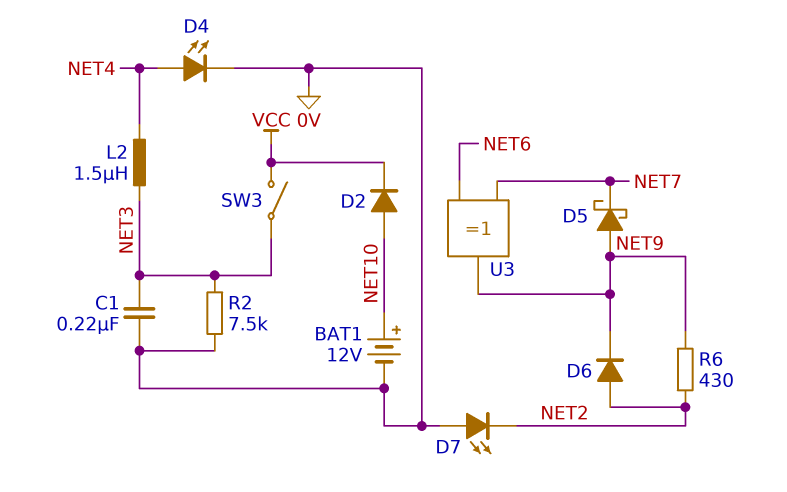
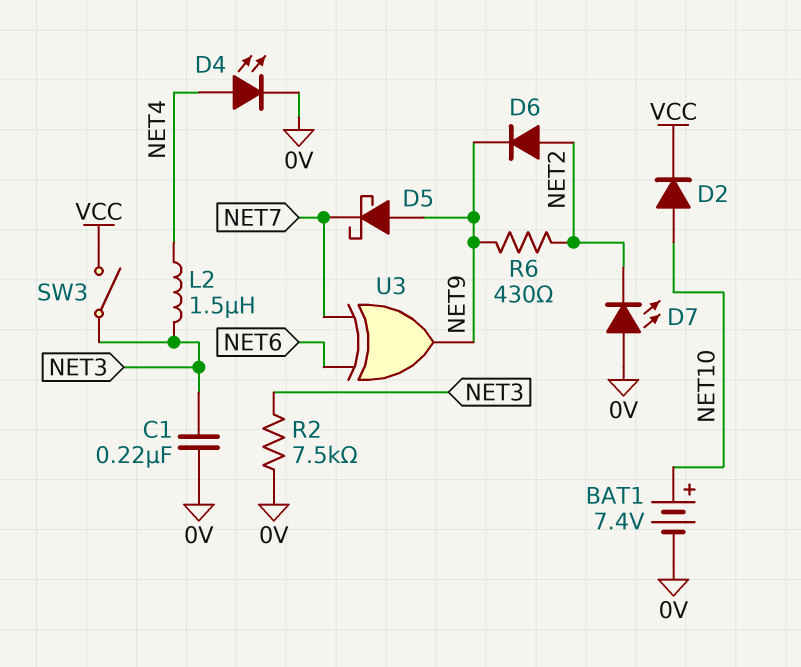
BAT1: 12V (plus NET10, minus 0V) -> 7.4V (plus NET10, minus 0V)

